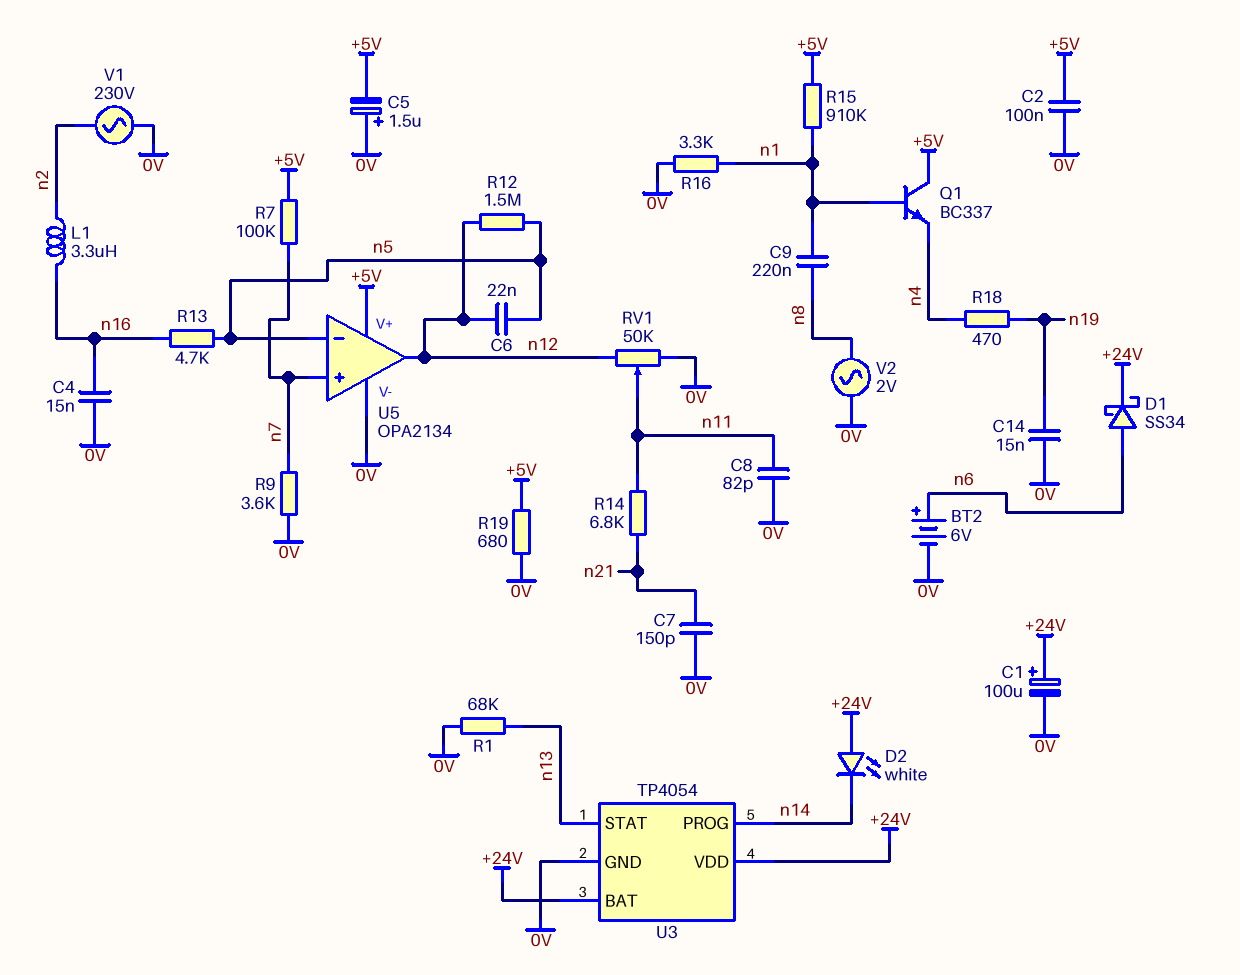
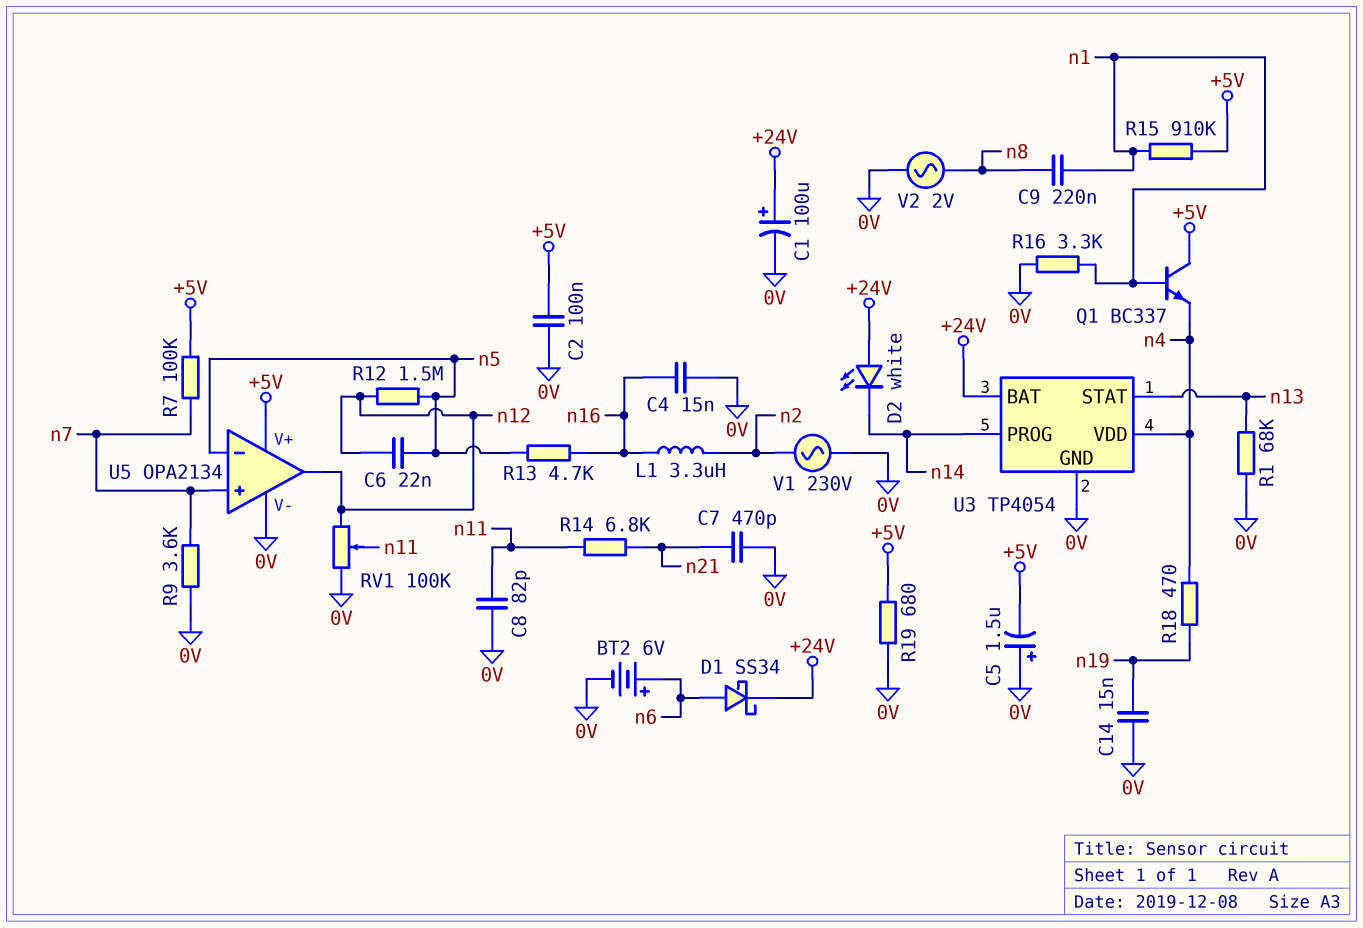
C7: 150pF (0V, n21) -> 470pF (0V, n21)
RV1: 50k (0V, n12, wiper n11) -> 100k (0V, n12, wiper n11)
U3 pin VDD: +24V -> n4

